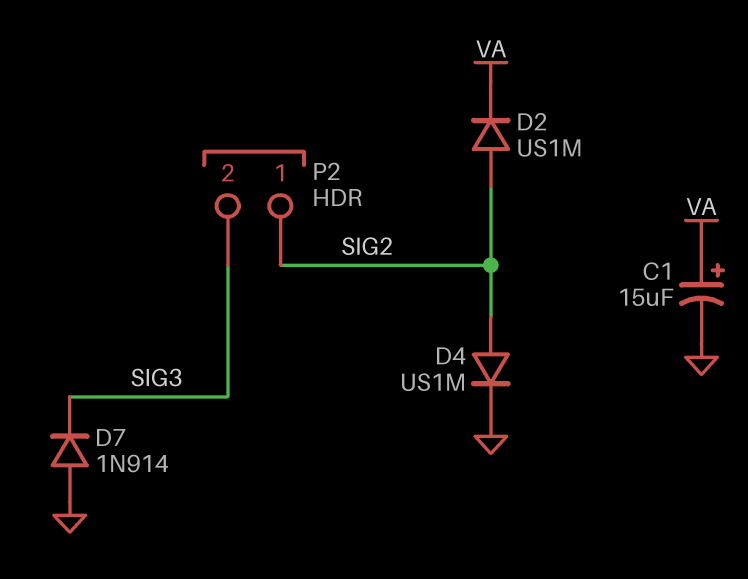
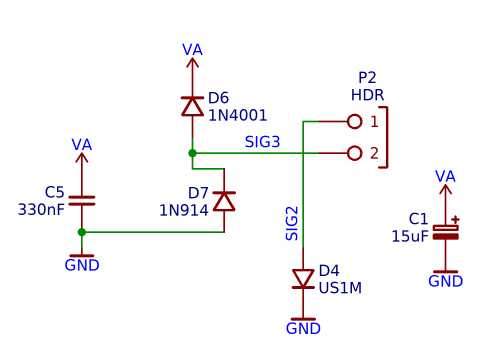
C5: none -> 330nF (GND, VA)
D2: diode US1M (A SIG2, K VA) -> none
D6: none -> diode 1N4001 (A SIG3, K VA)

